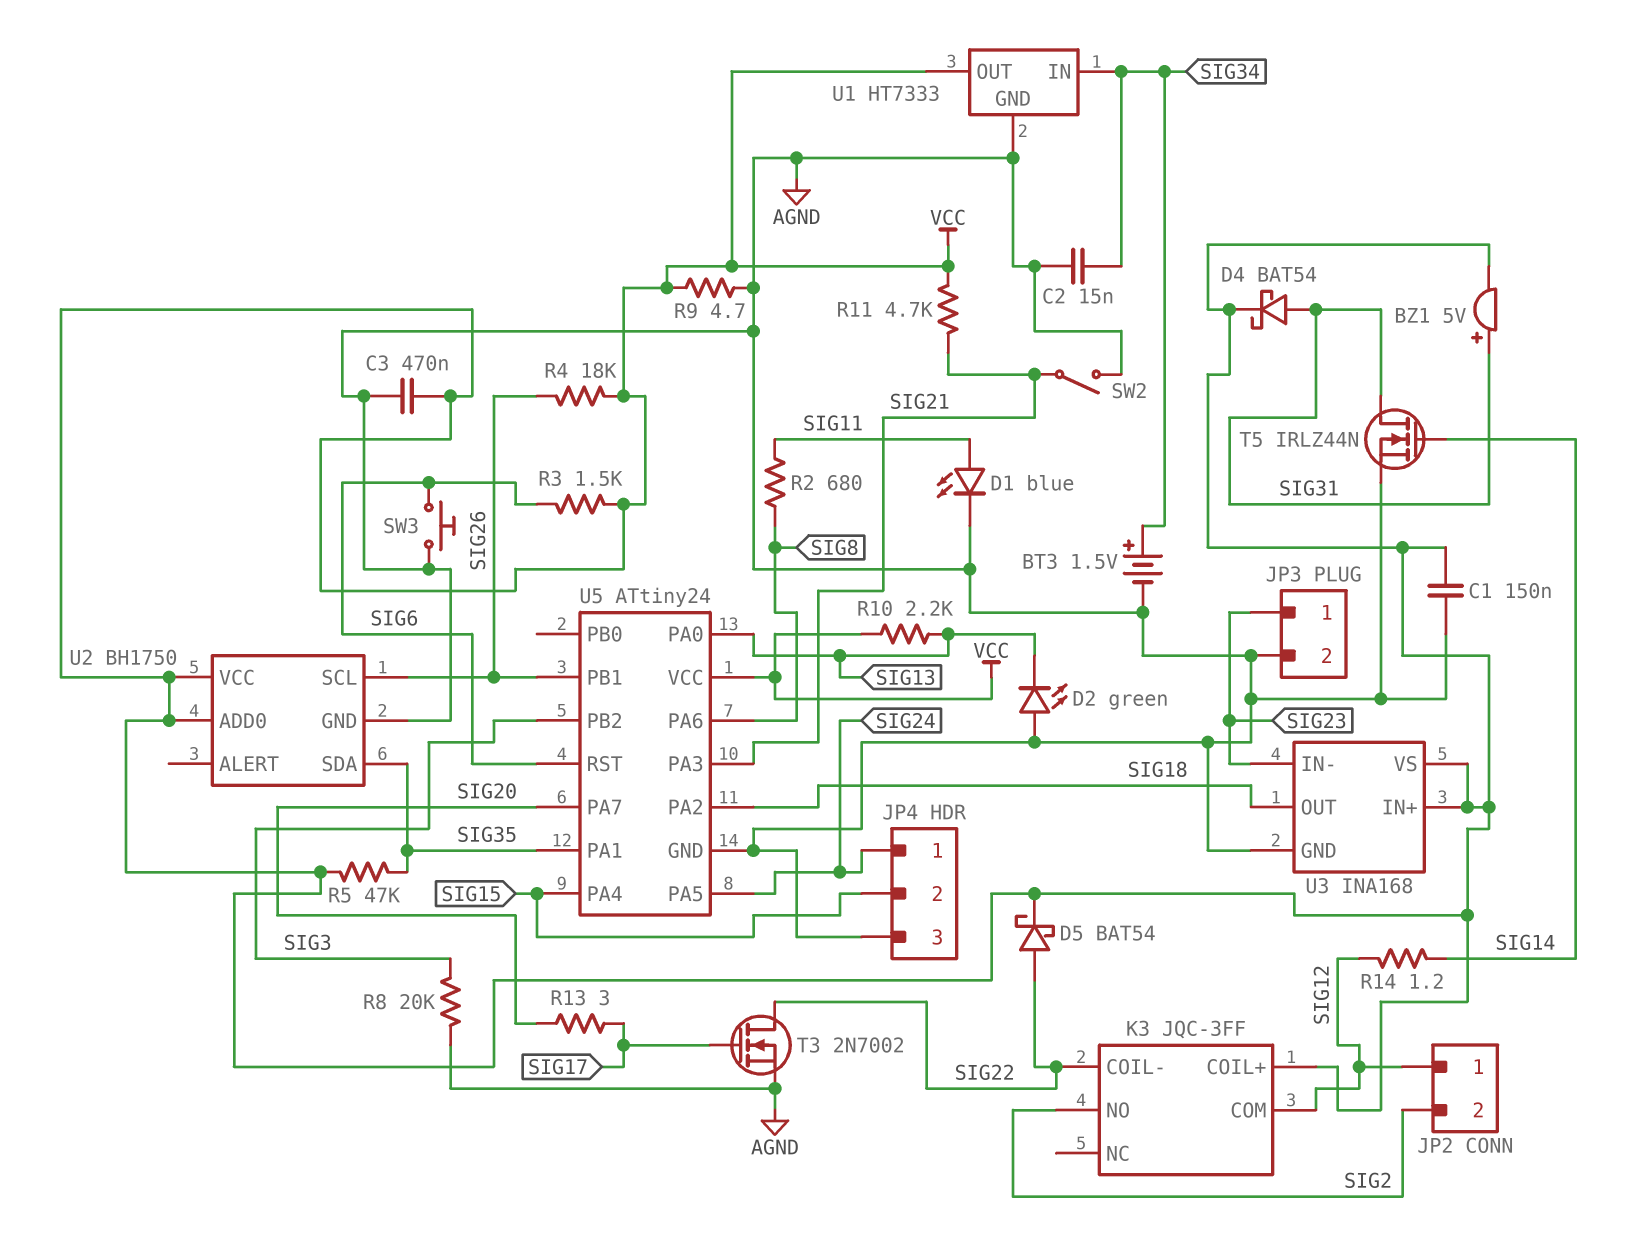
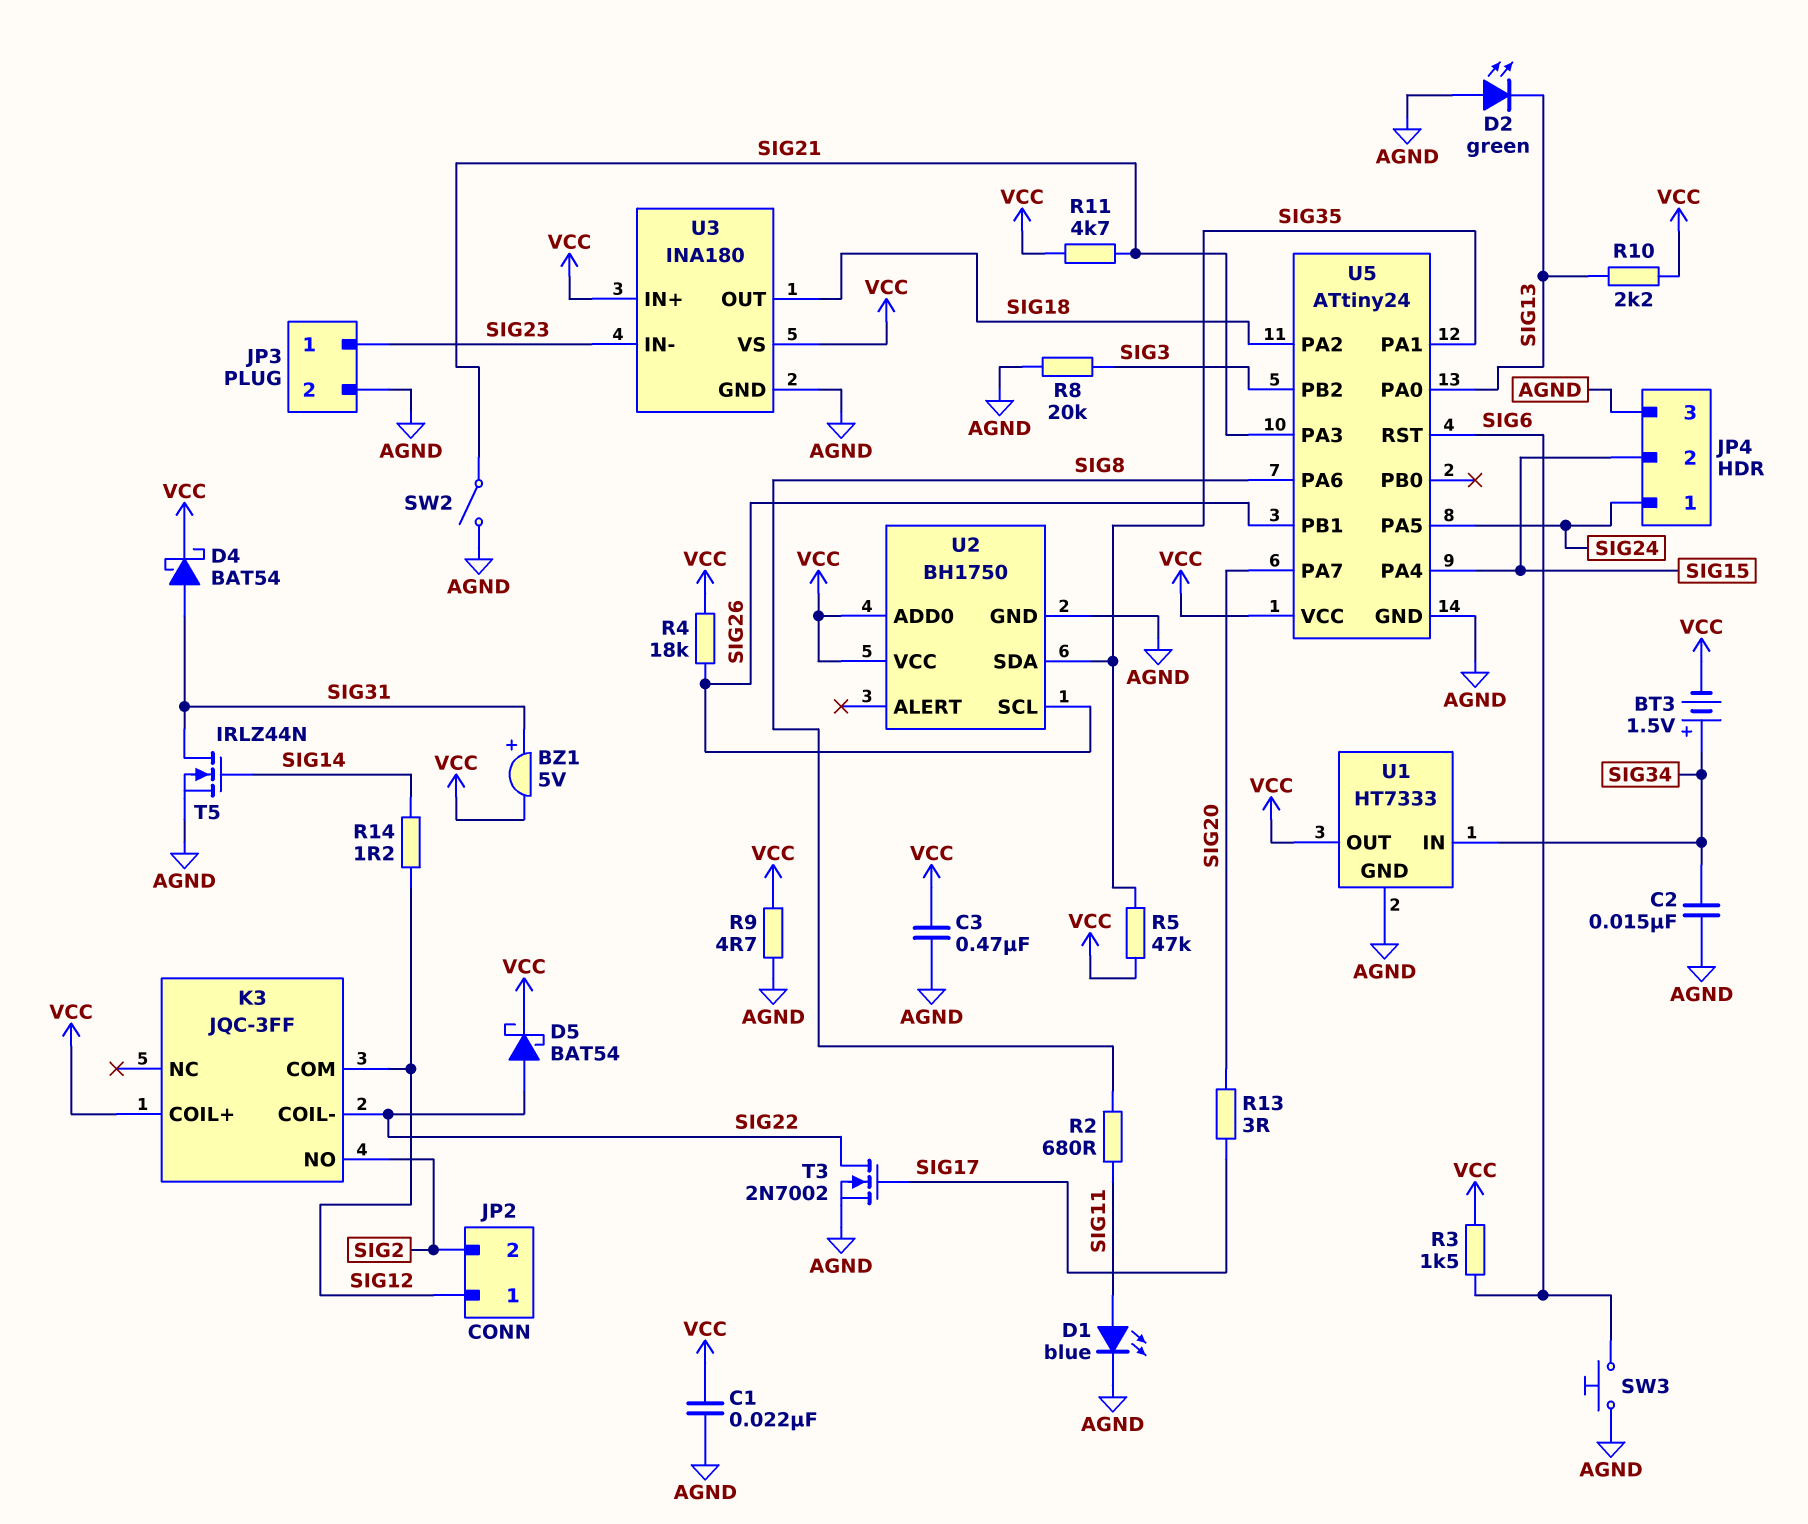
BT3: 1.5V (plus SIG34, minus AGND) -> 1.5V (plus SIG34, minus VCC)
C1: 150nF (AGND, VCC) -> 22nF (AGND, VCC)
U3: INA168 -> INA180

